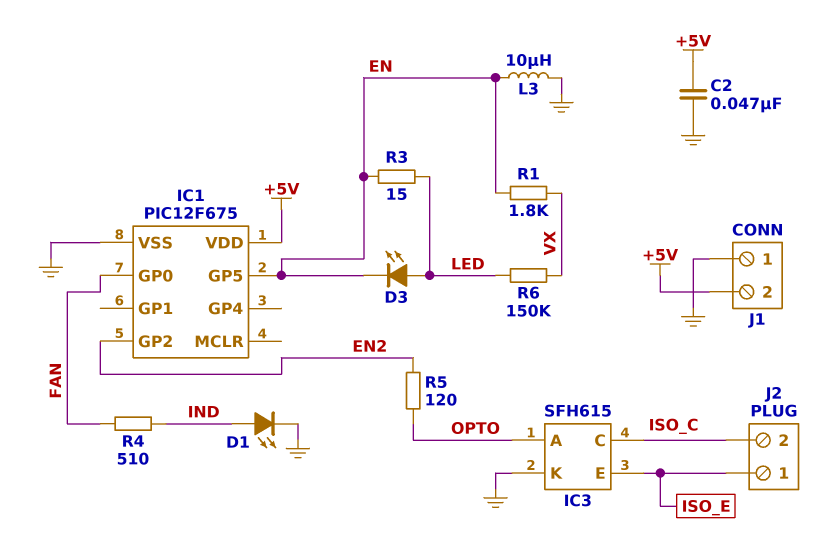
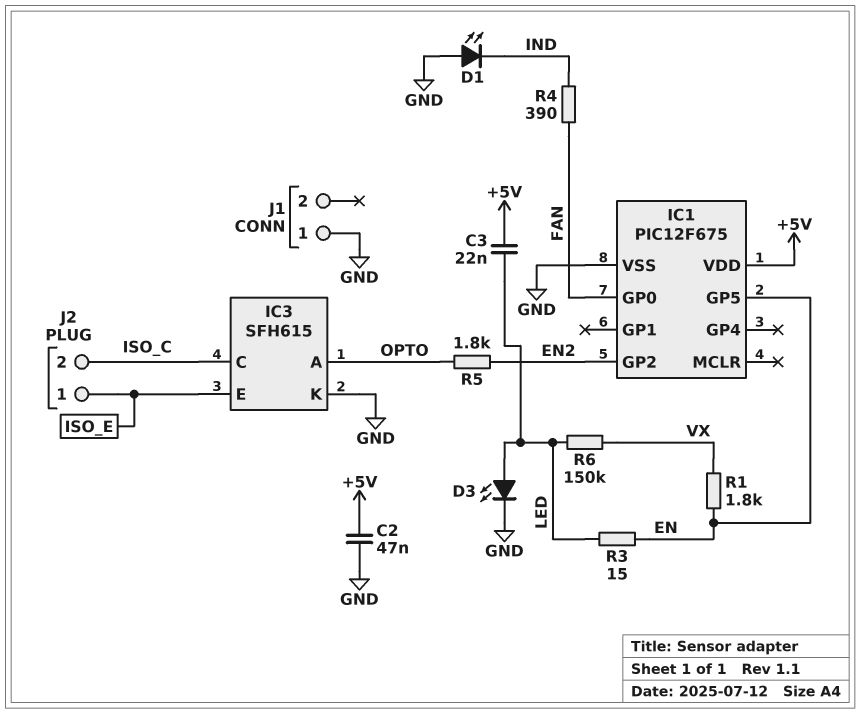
C3: none -> 22nF (+5V, LED)
D1: LED (A IND, K GND) -> LED (A GND, K IND)
D3: LED (A LED, K EN) -> LED (A LED, K GND)
J1 pin 2: +5V -> none
L3: 10uH (EN, GND) -> none
R4: 510 (FAN, IND) -> 390 (FAN, IND)
R5: 120 (EN2, OPTO) -> 1.8k (EN2, OPTO)

